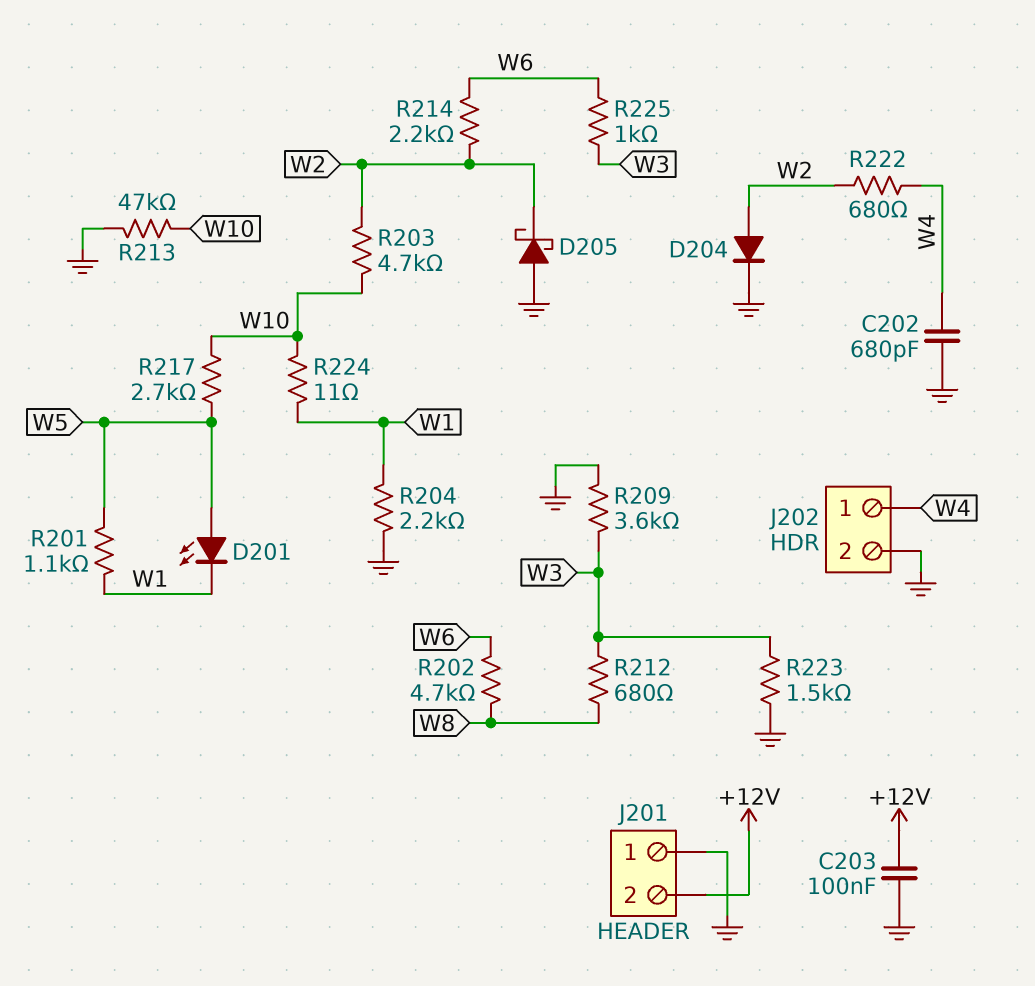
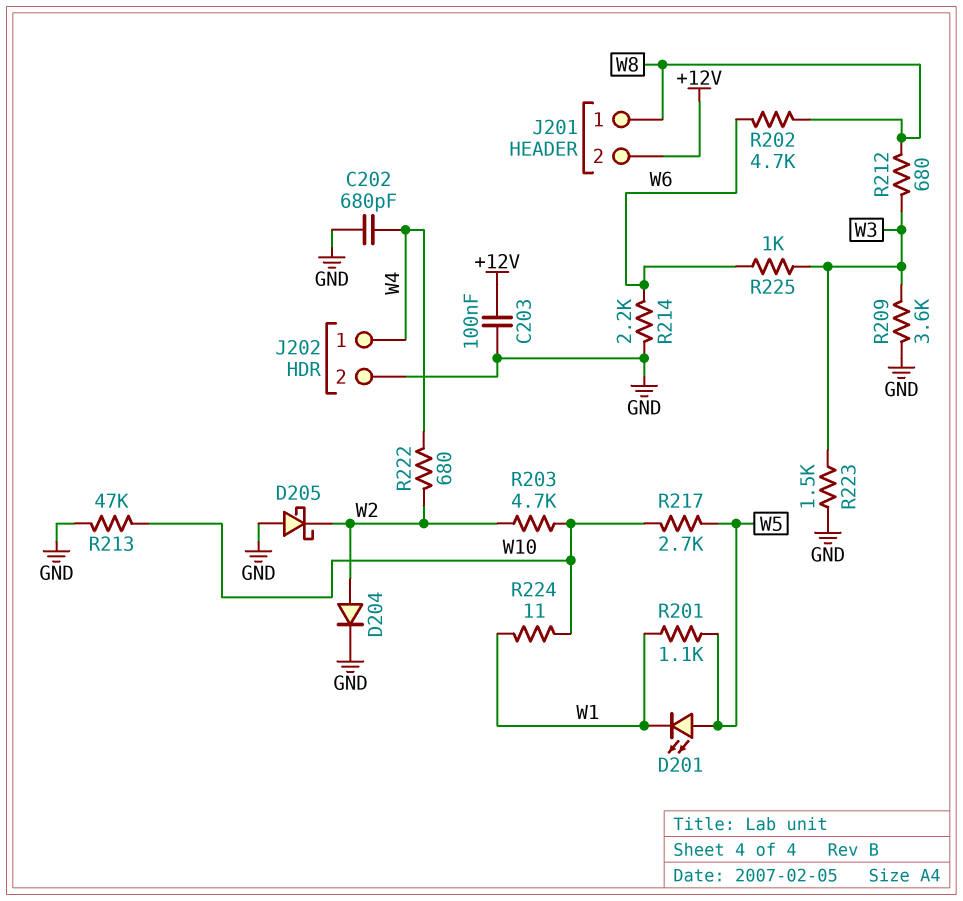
J201 pin 1: GND -> W8
R204: 2.2k (GND, W1) -> none
R214: 2.2k (W2, W6) -> 2.2k (GND, W6)

